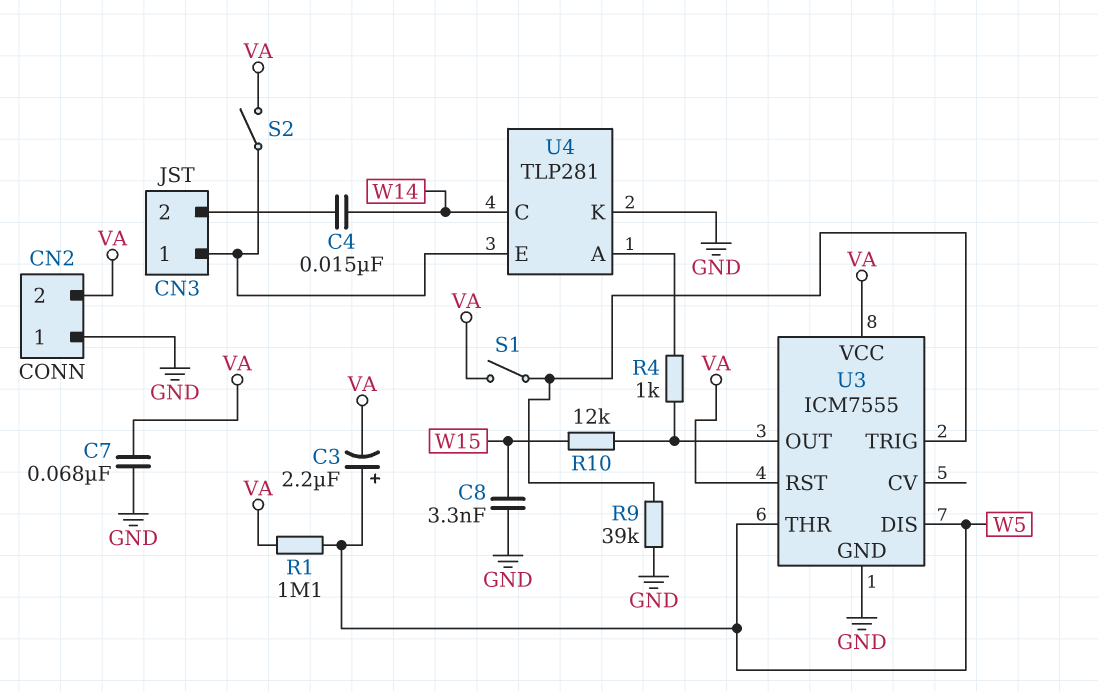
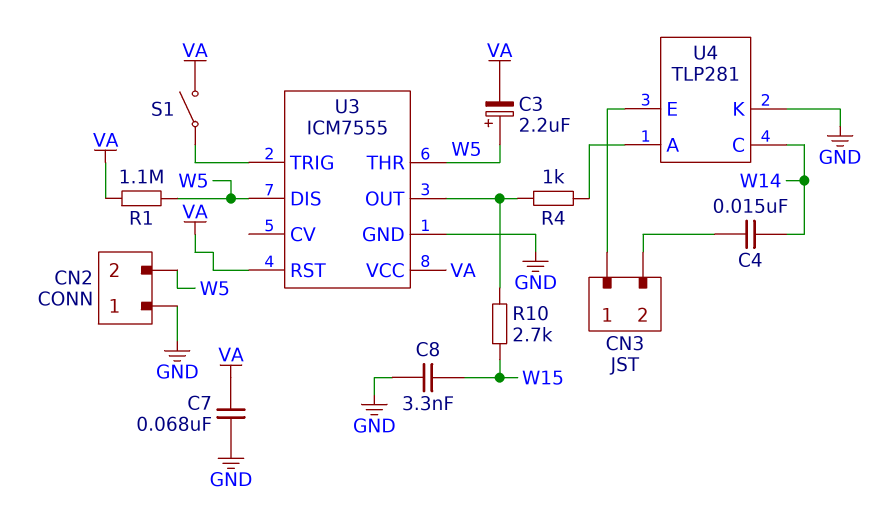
CN2 pin 2: VA -> W5
R9: 39k (GND, U3/TRIG) -> none
R10: 12k (U3/OUT, W15) -> 2.7k (U3/OUT, W15)
S2: switch (CN3/1, VA) -> none

